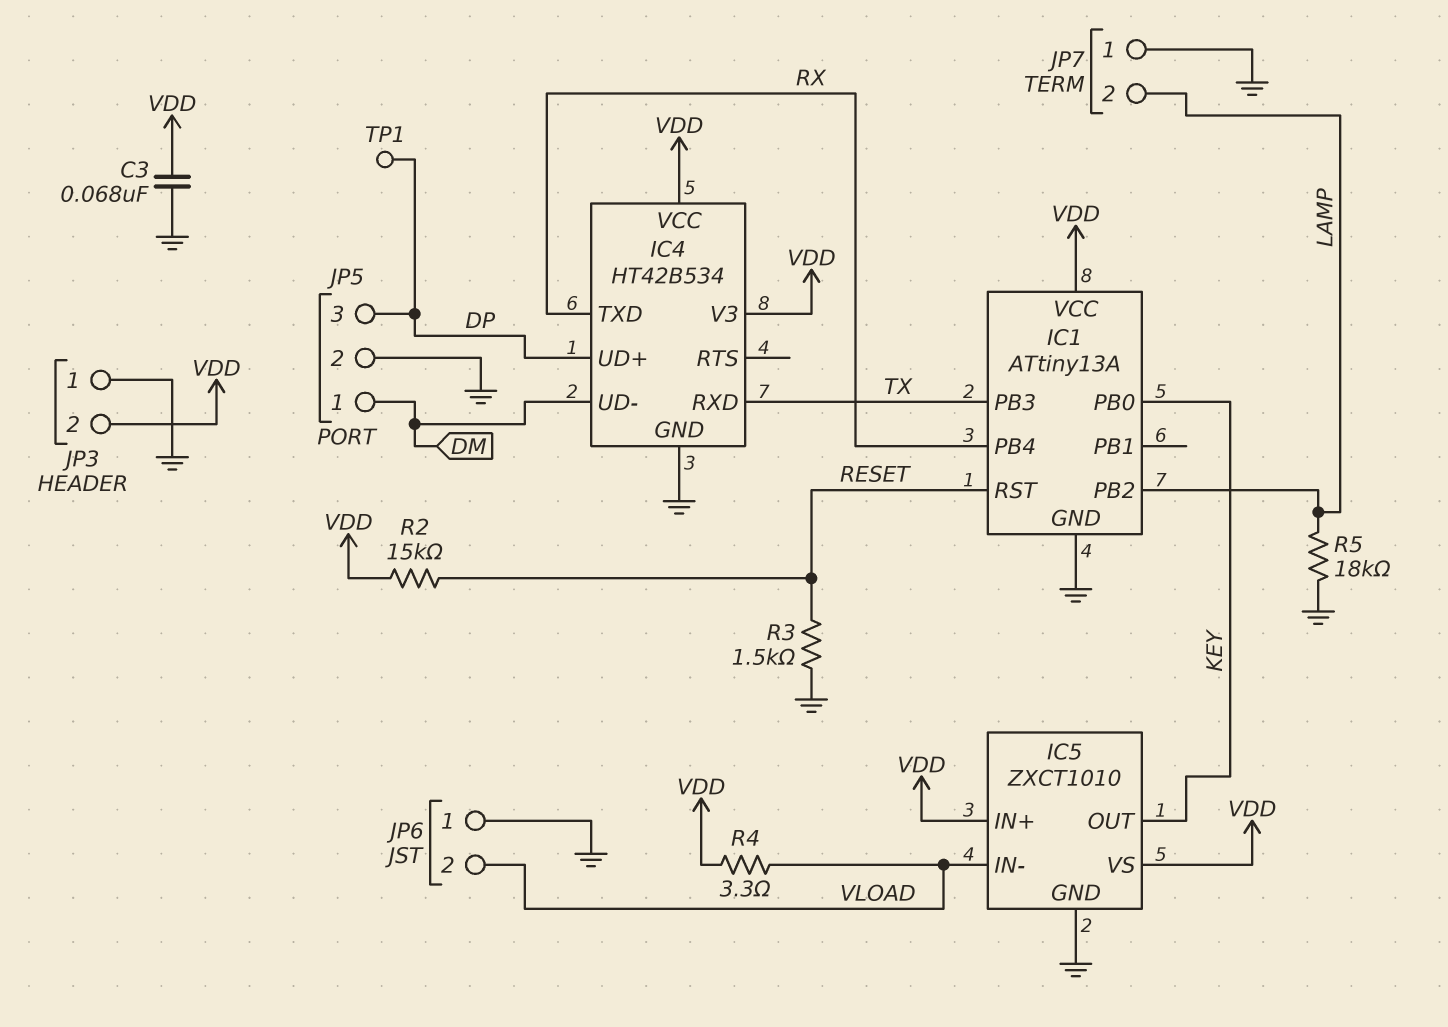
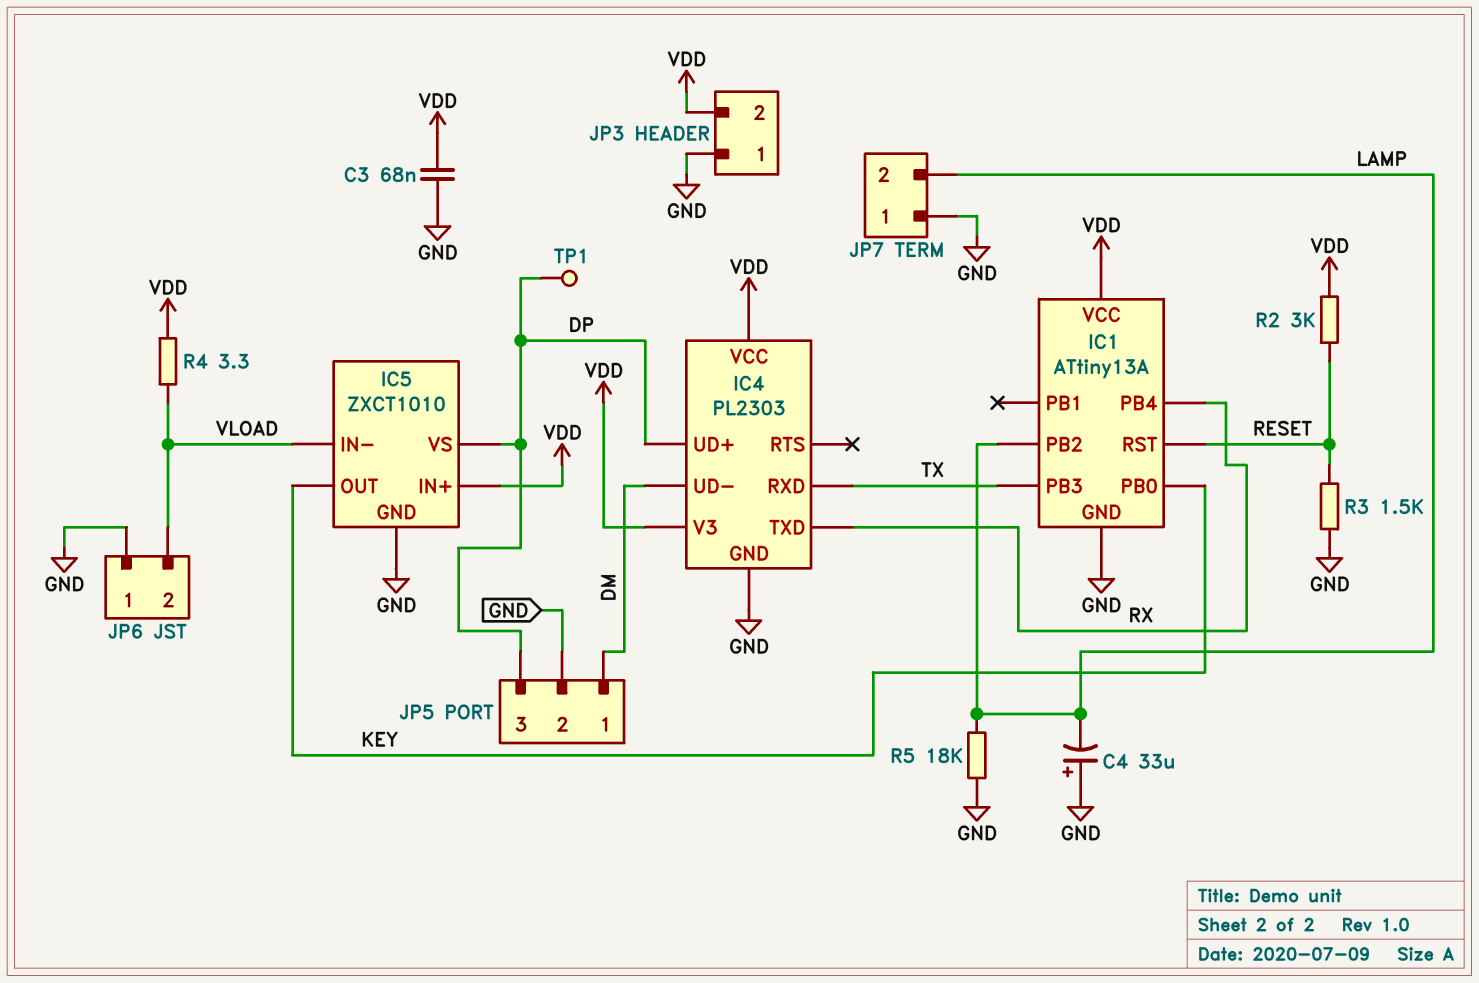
C4: none -> 33uF (plus GND, minus LAMP)
IC4: HT42B534 -> PL2303
IC5 pin VS: VDD -> DP
R2: 15k (RESET, VDD) -> 3k (RESET, VDD)

